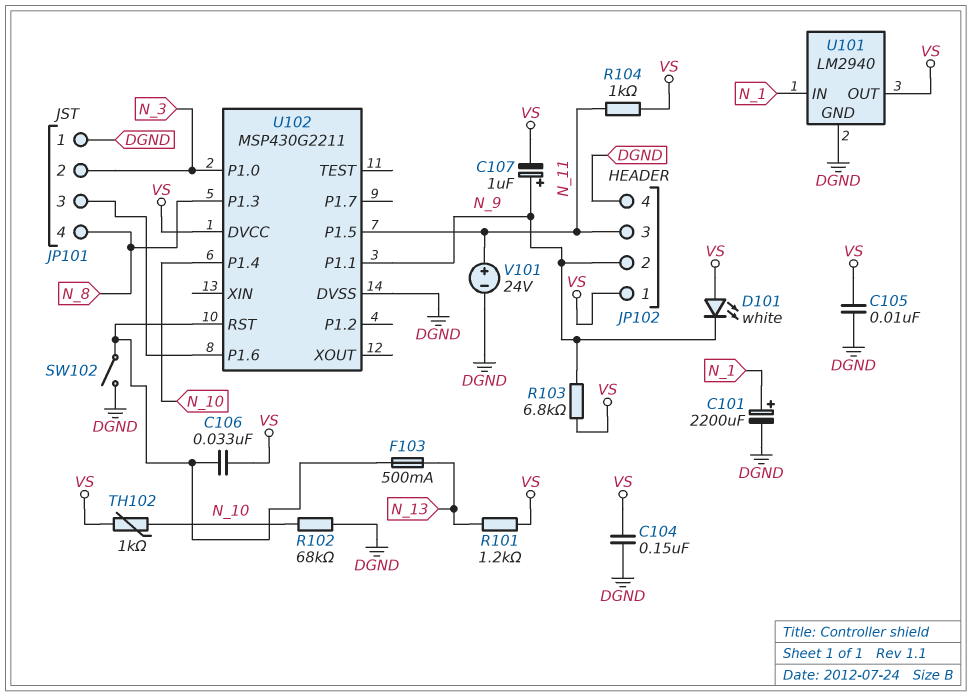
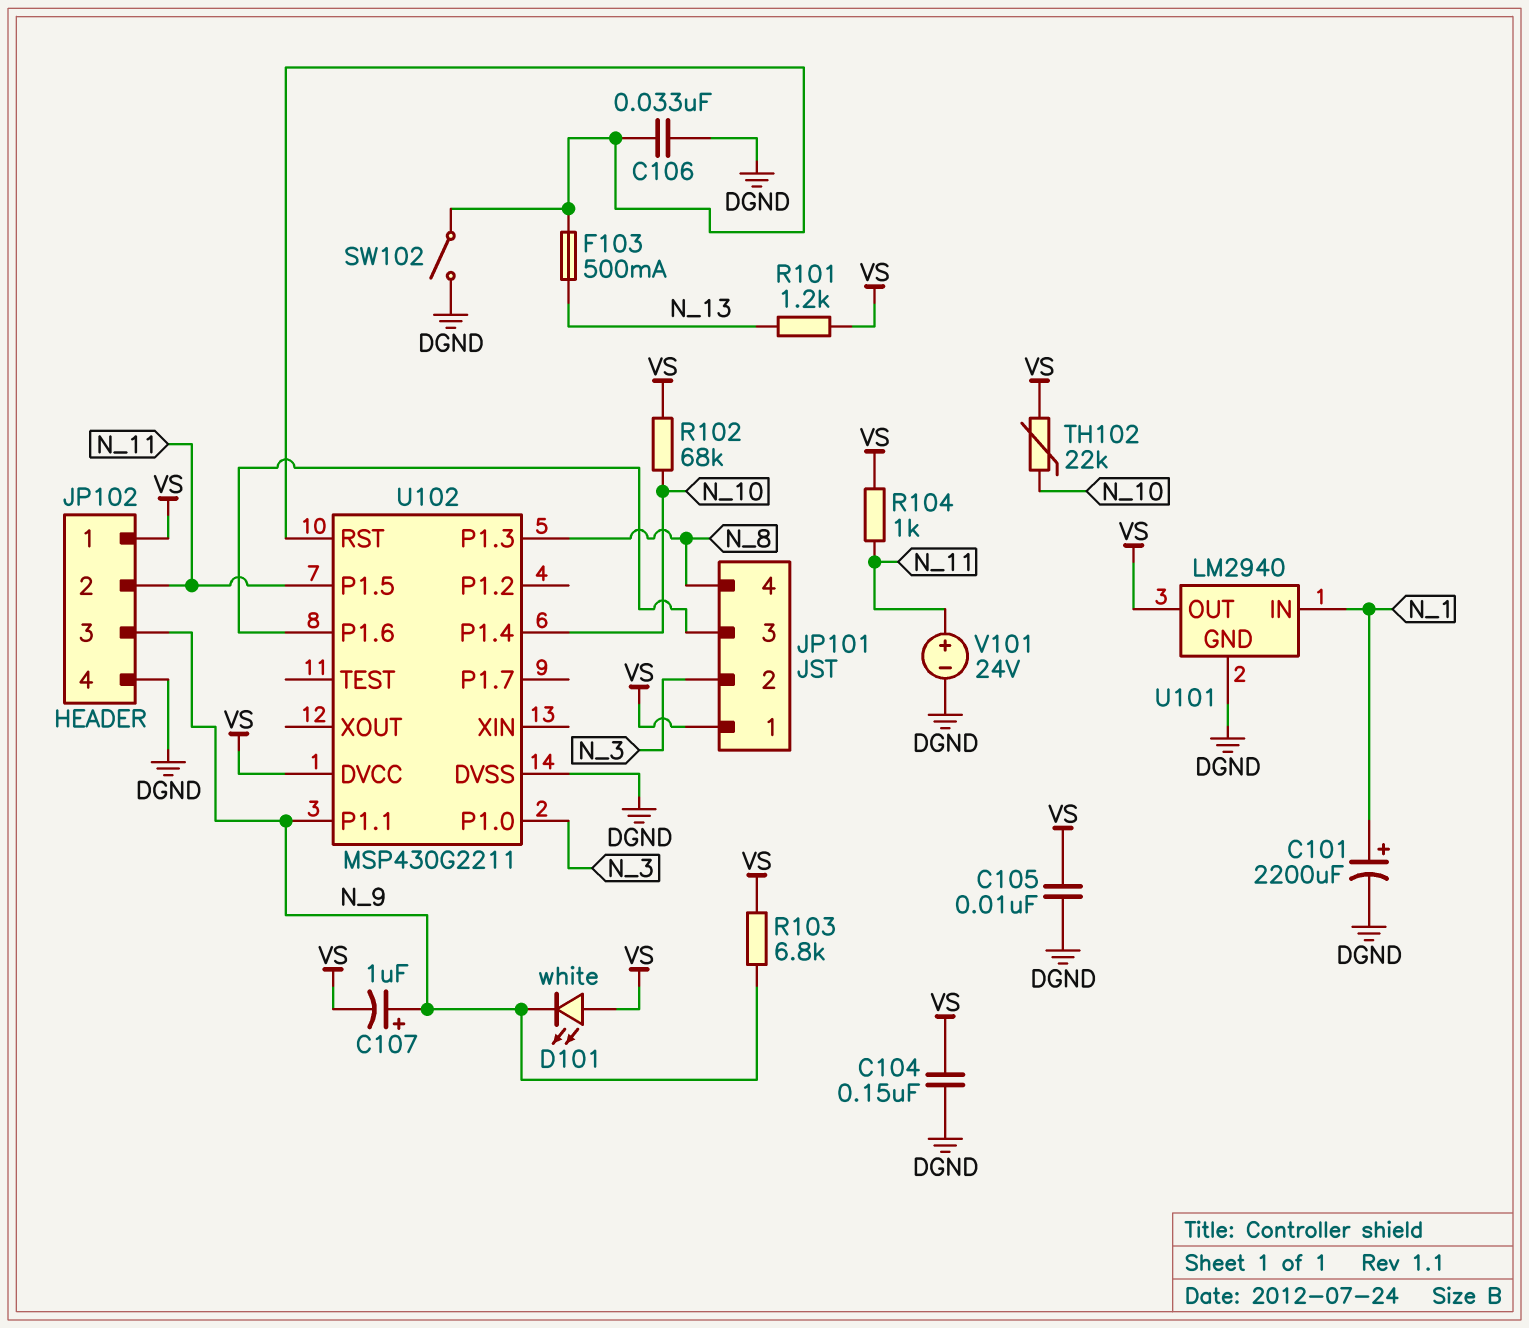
C106: 33nF (U102/RST, VS) -> 33nF (DGND, U102/RST)
JP101 pin 1: DGND -> VS
JP102 pin 2: N_9 -> N_11
JP102 pin 3: N_11 -> N_9
R102: 68k (DGND, N_10) -> 68k (N_10, VS)
TH102: 1k (N_10, VS) -> 22k (N_10, VS)

